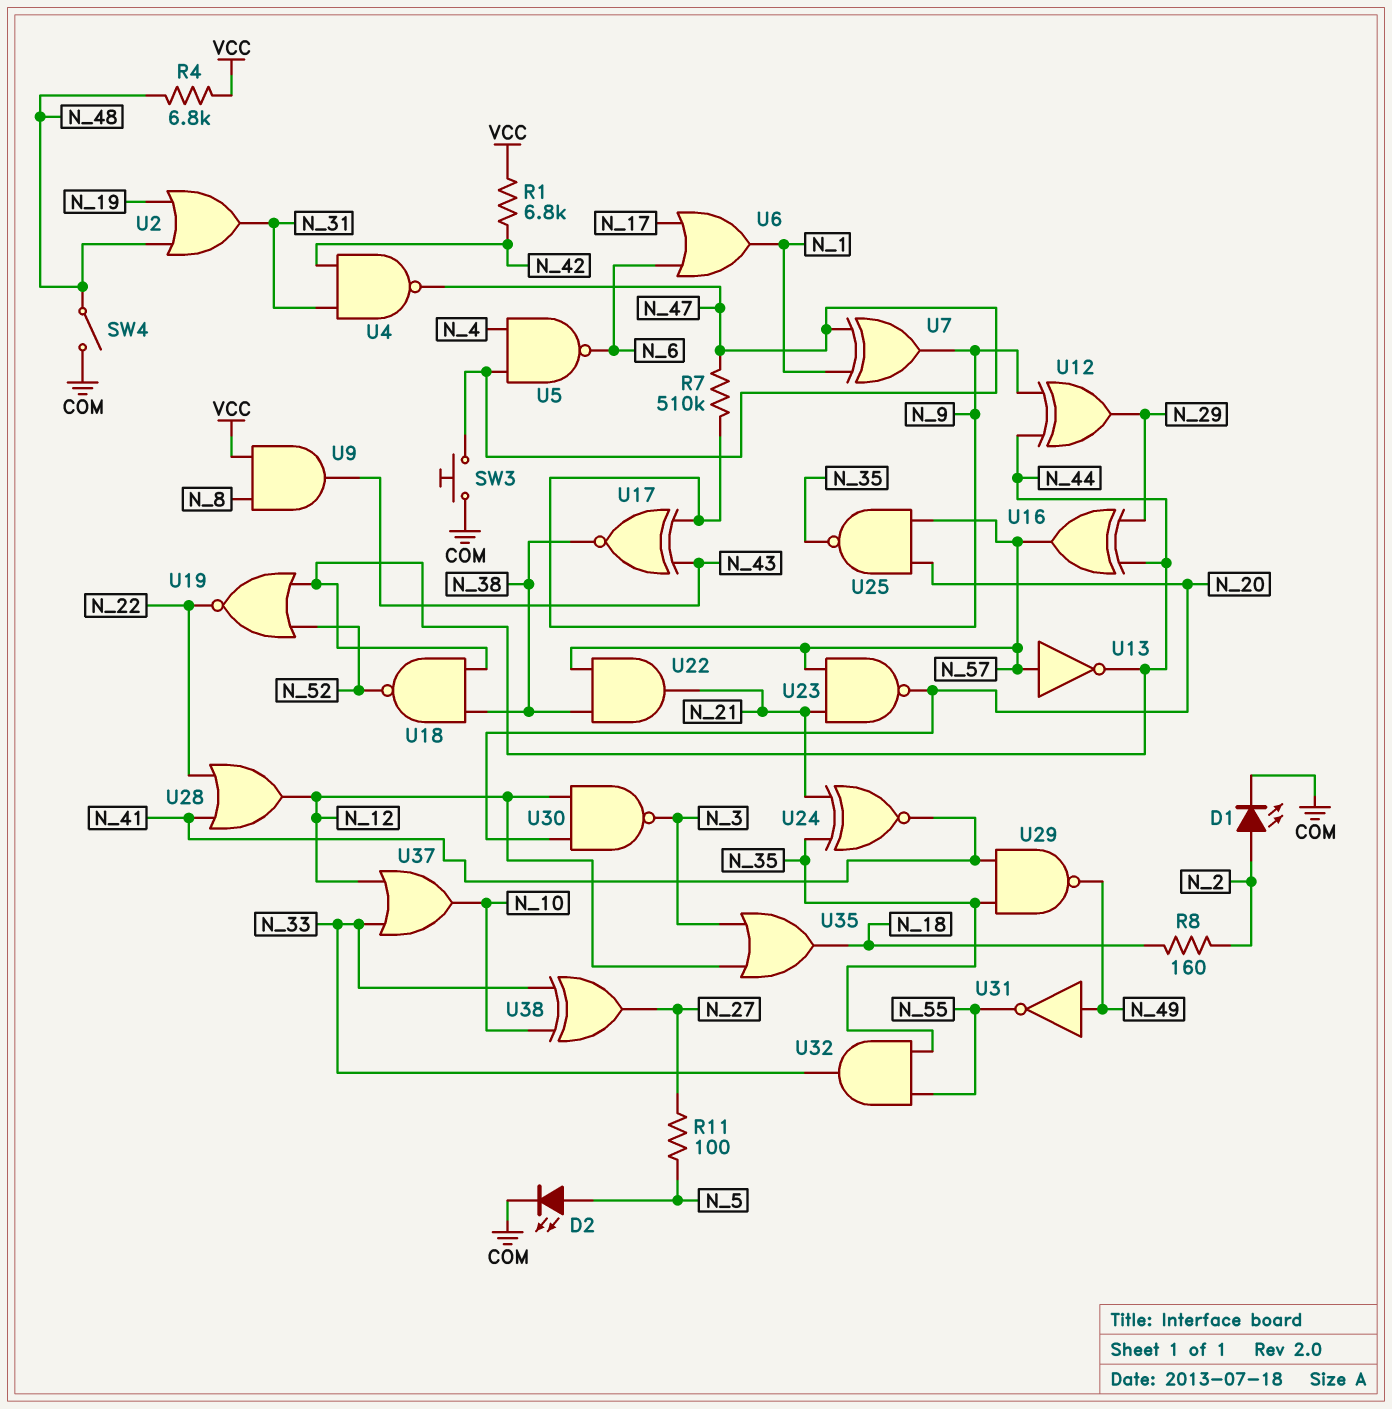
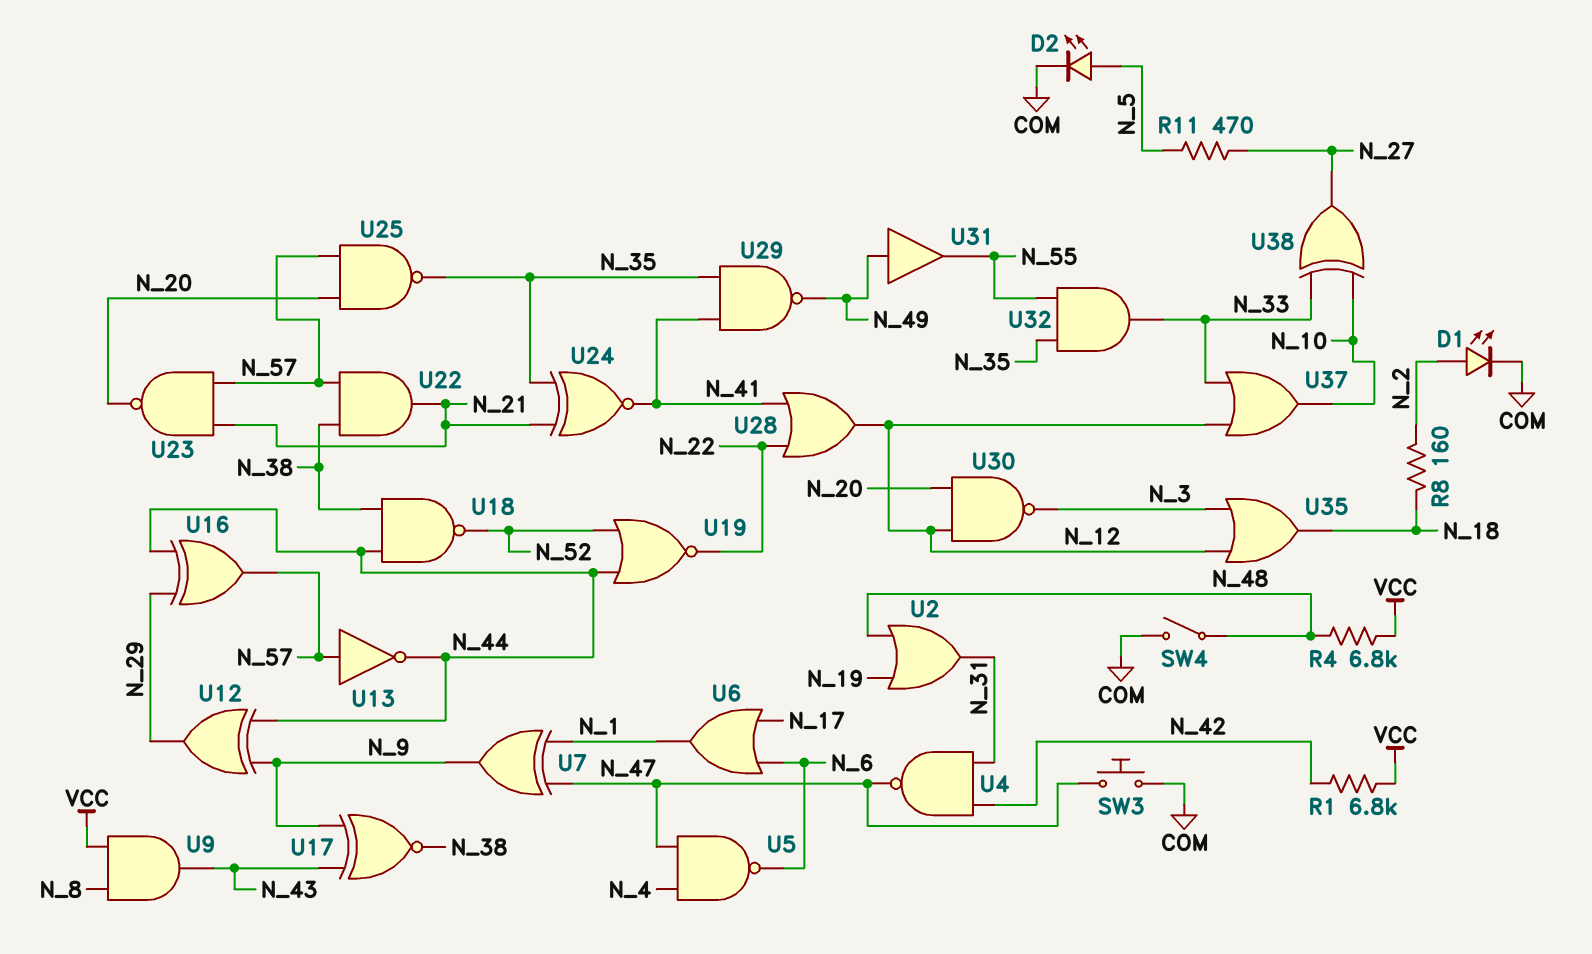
R7: 510k (N_9, N_47) -> none
R11: 100 (N_5, N_27) -> 470 (N_5, N_27)
U31: NOT (in N_49, out N_55) -> buffer (in N_49, out N_55)

